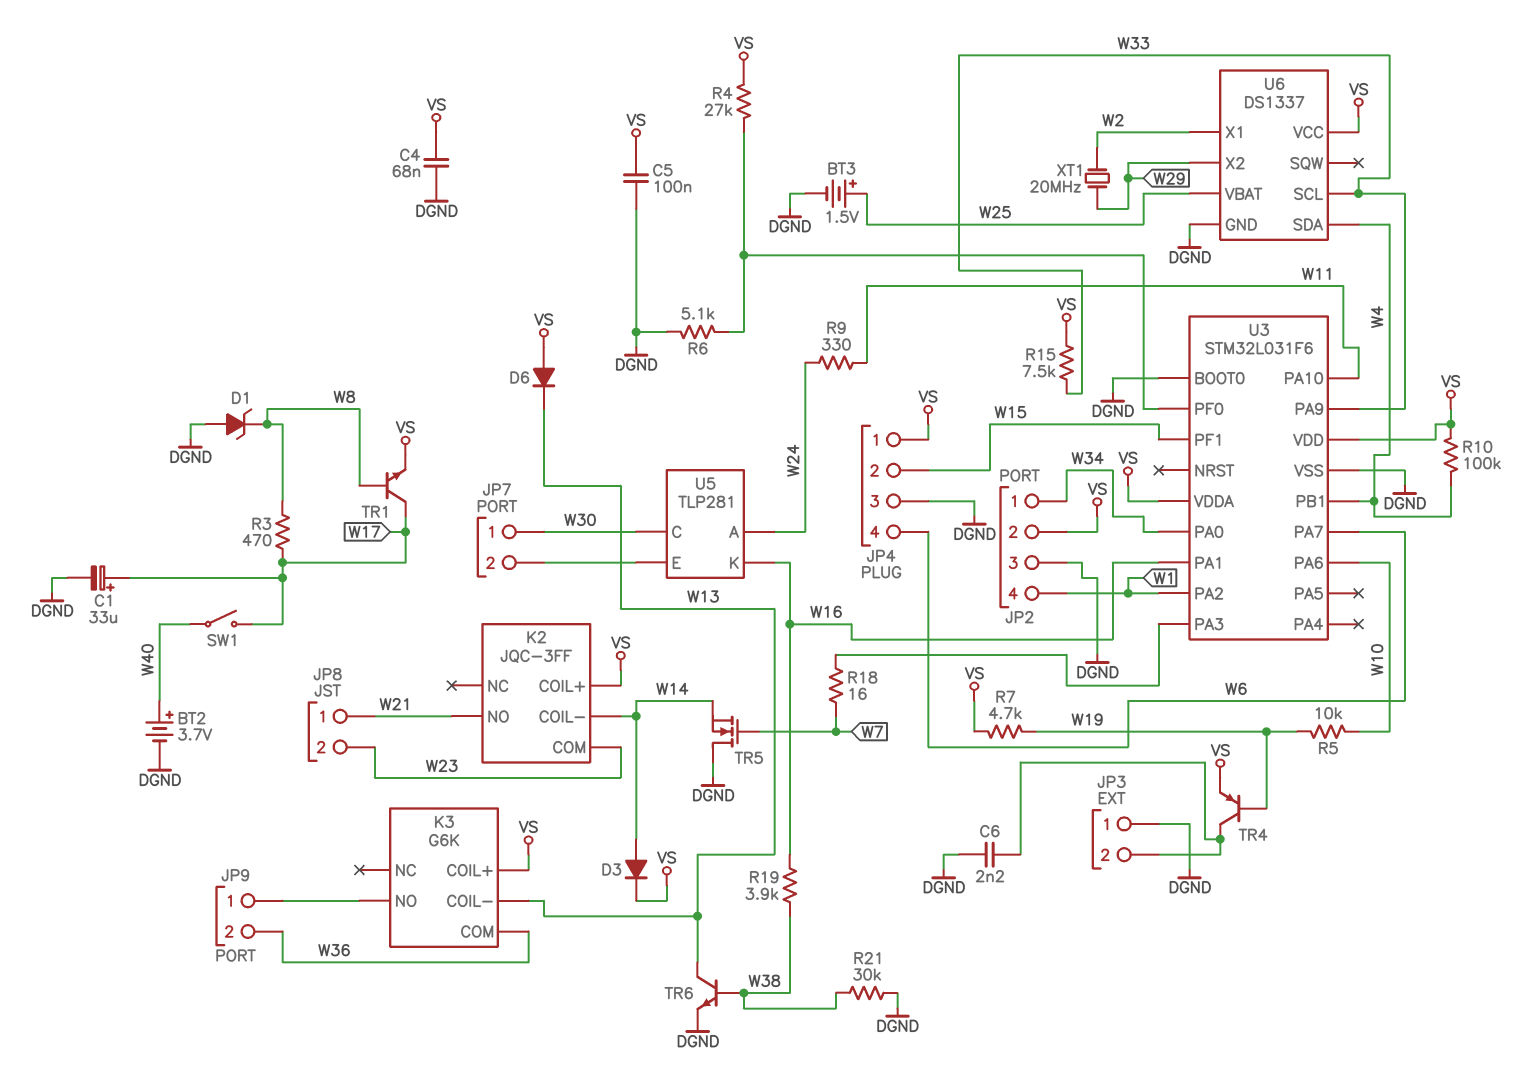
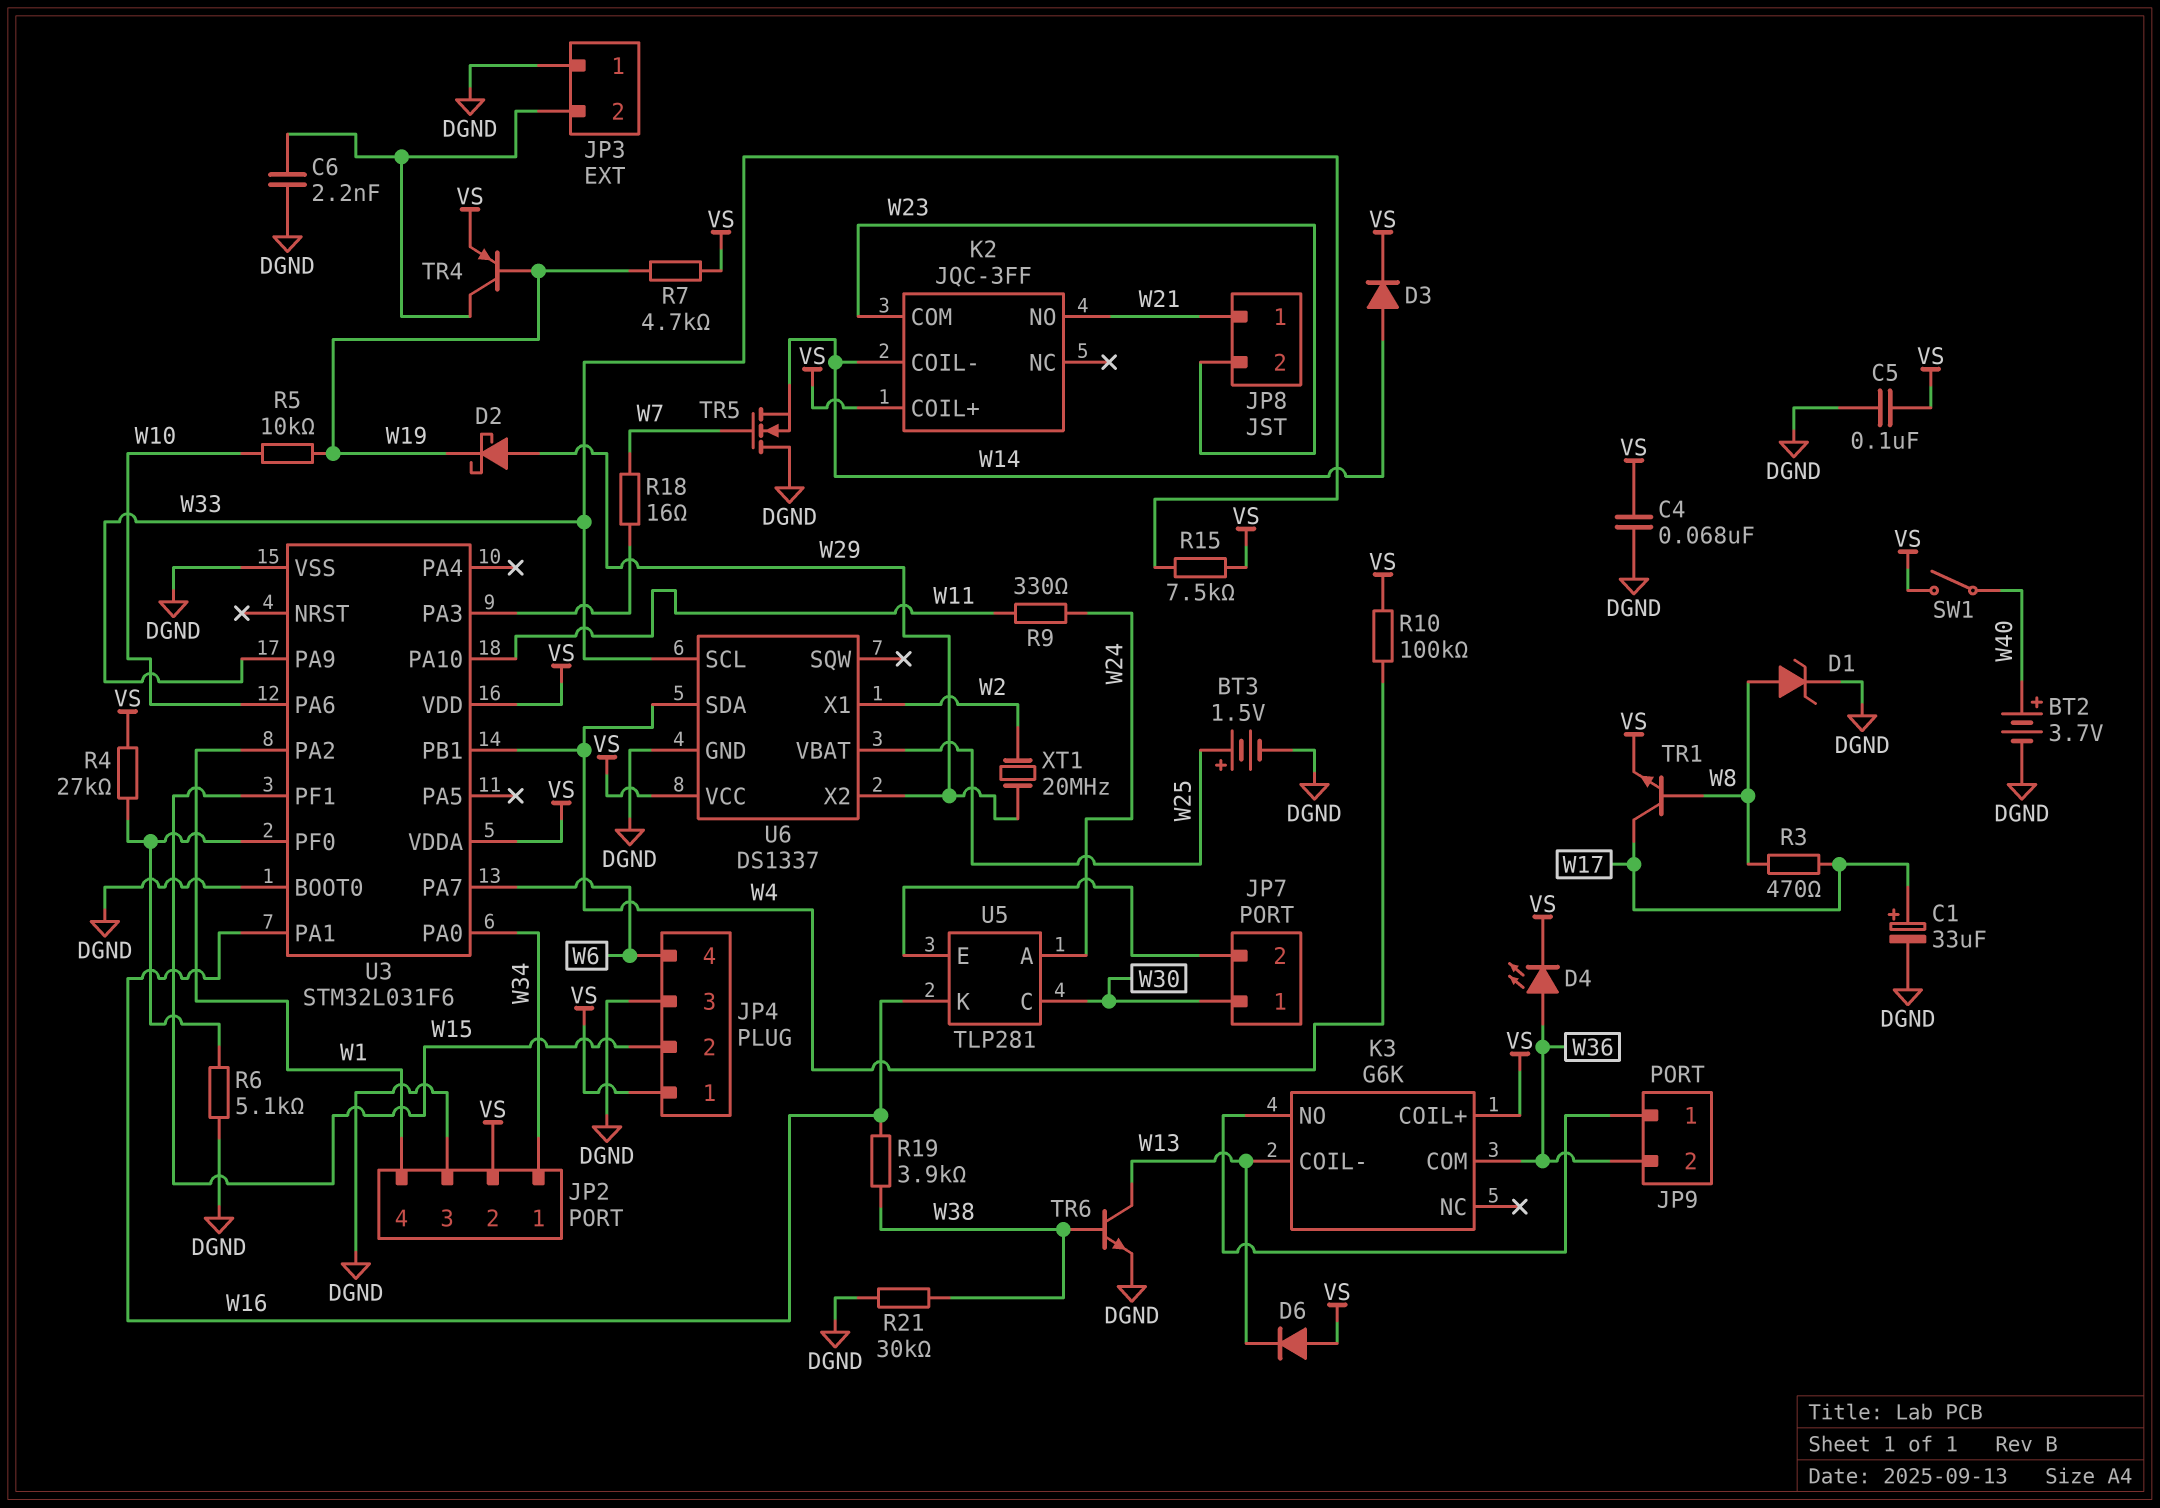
D1: zener (A DGND, K W8) -> zener (A W8, K DGND)
D2: none -> schottky (A W29, K W19)
D4: none -> LED (A W36, K VS)
SW1: switch (W17, W40) -> switch (VS, W40)

